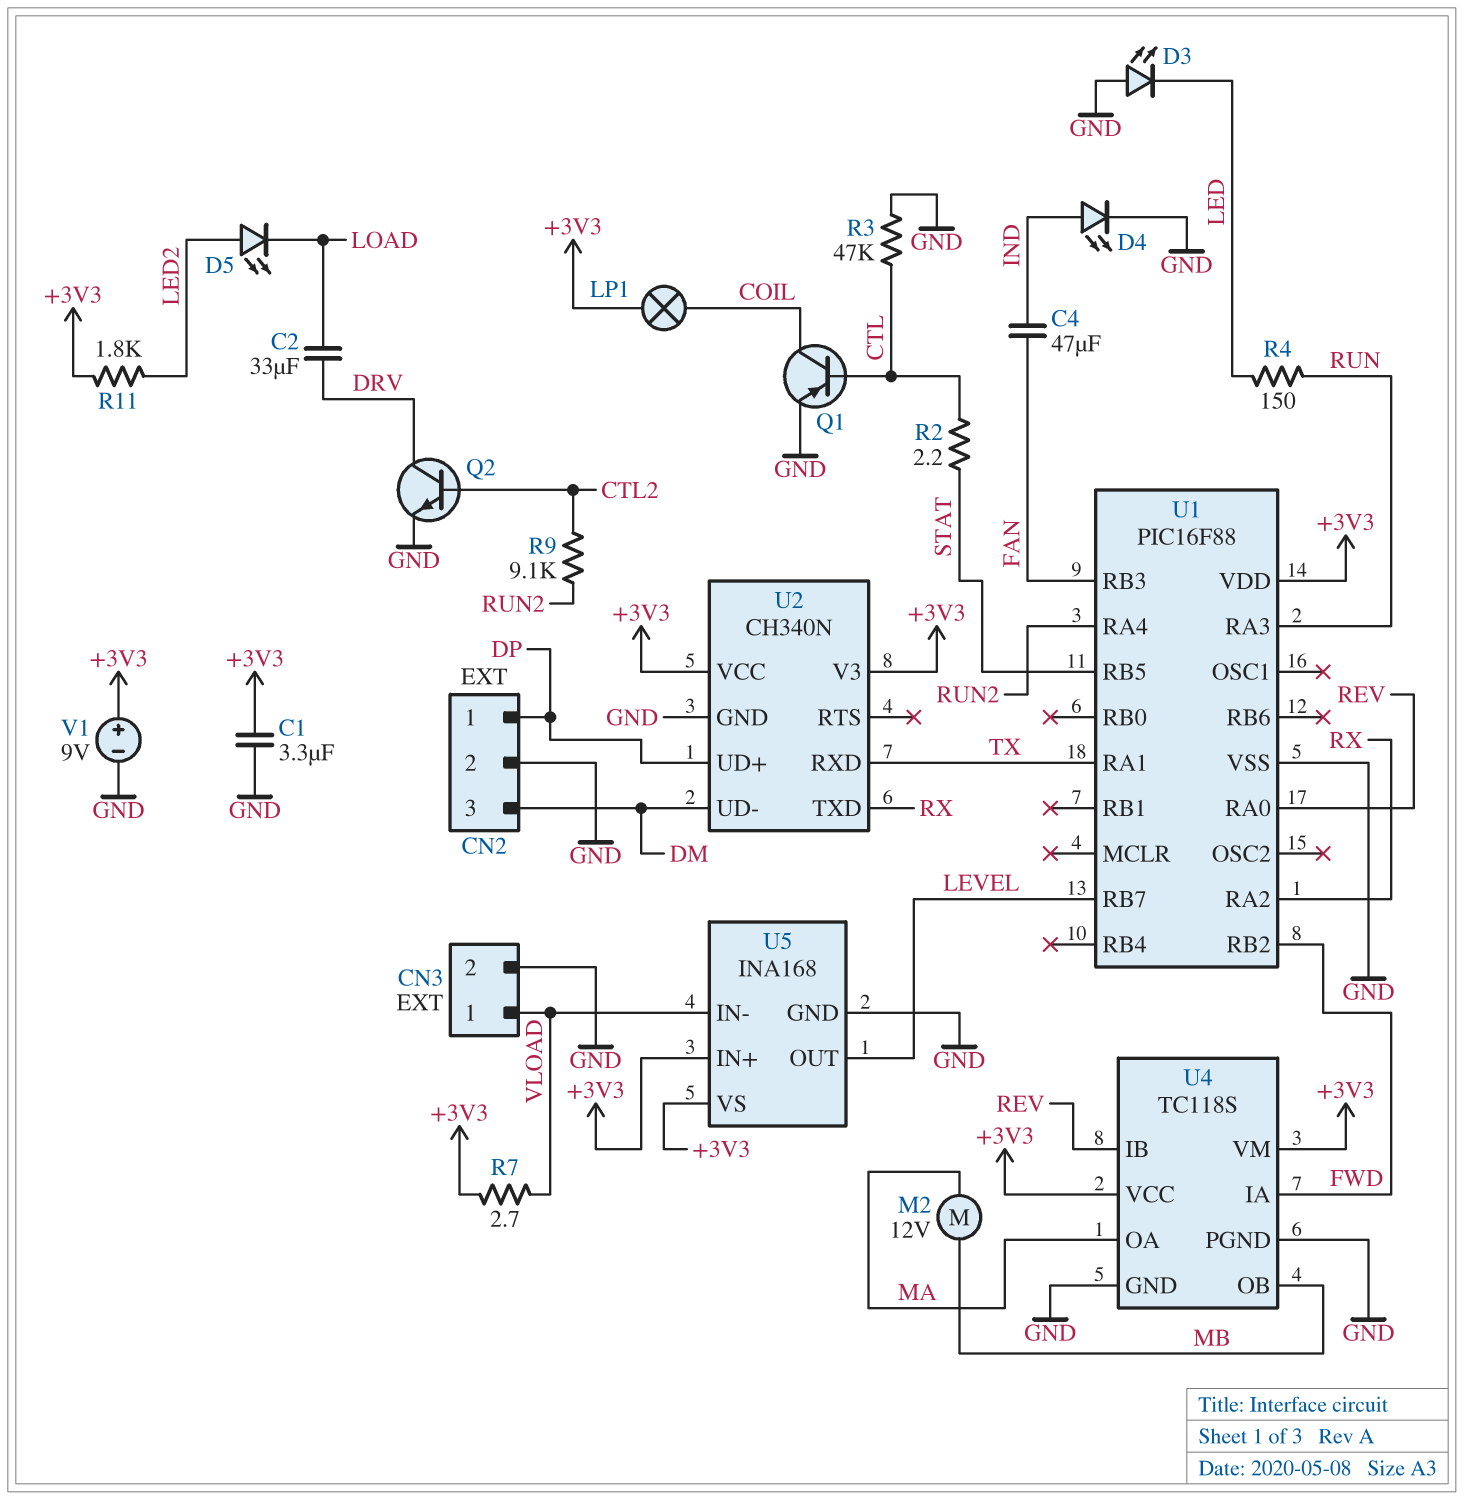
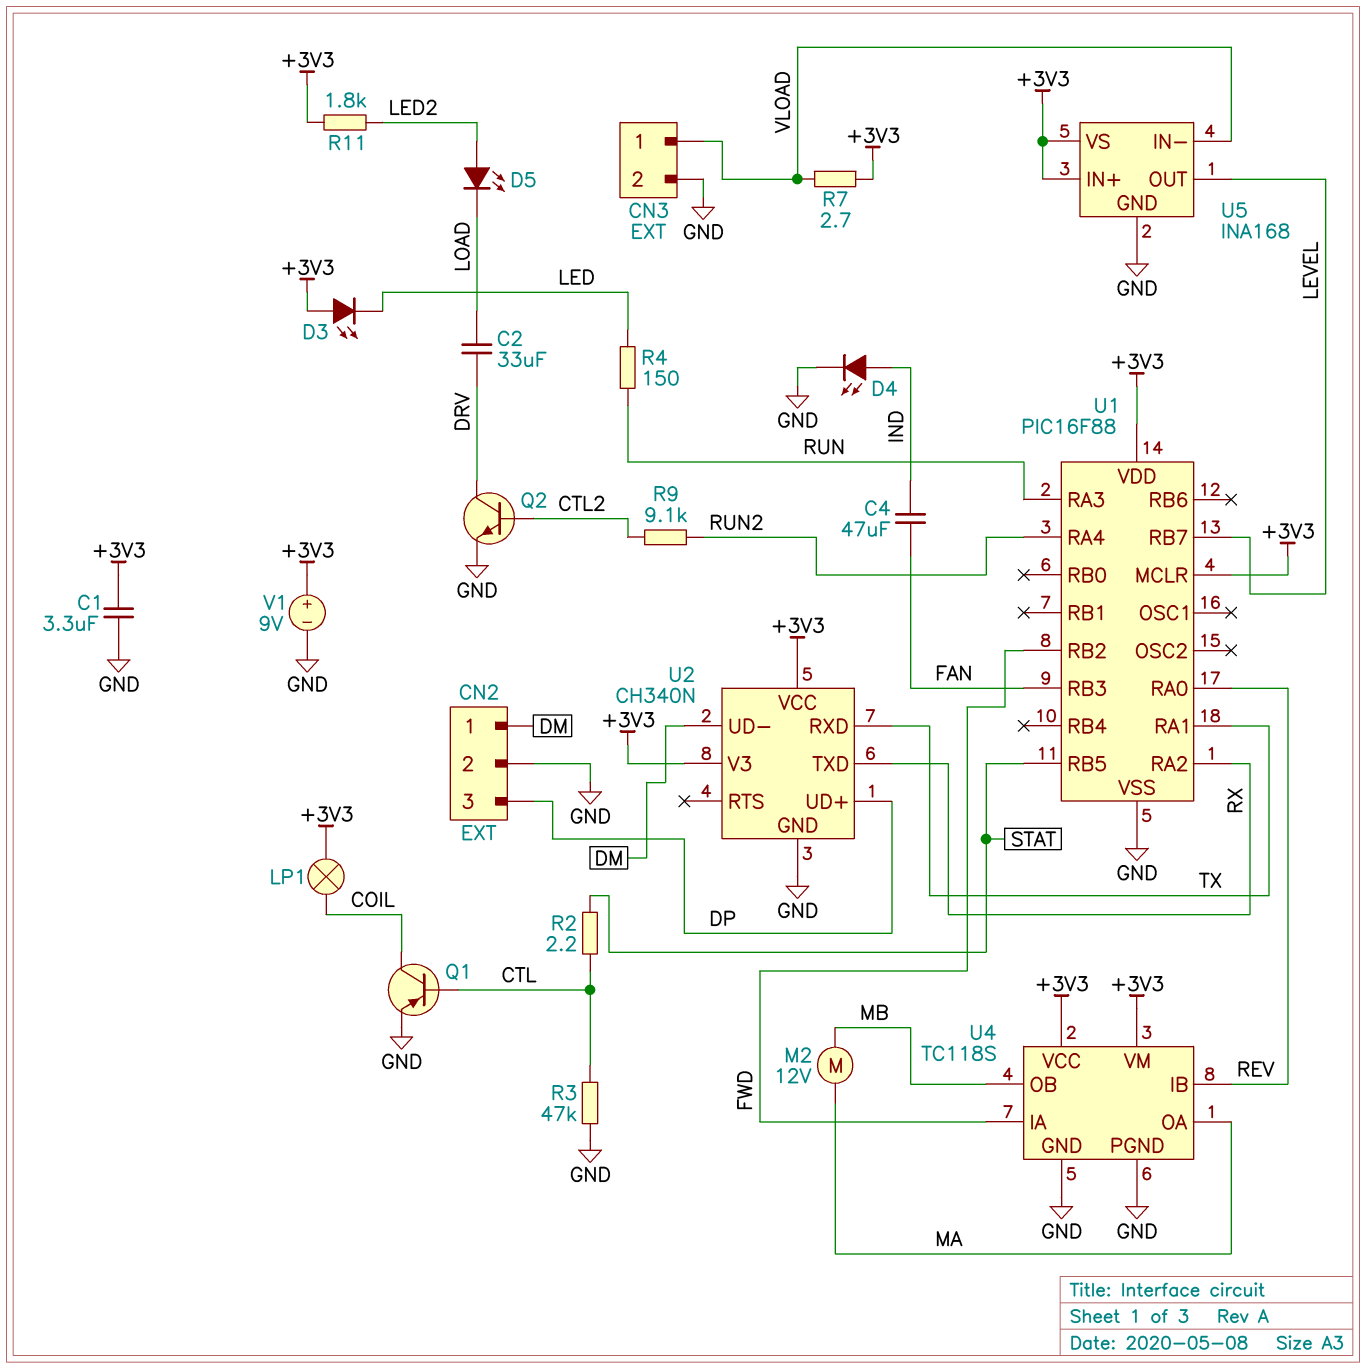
CN2 pin 1: DP -> DM
CN2 pin 3: DM -> DP
D3: LED (A GND, K LED) -> LED (A +3V3, K LED)
U1 pin MCLR: none -> +3V3

